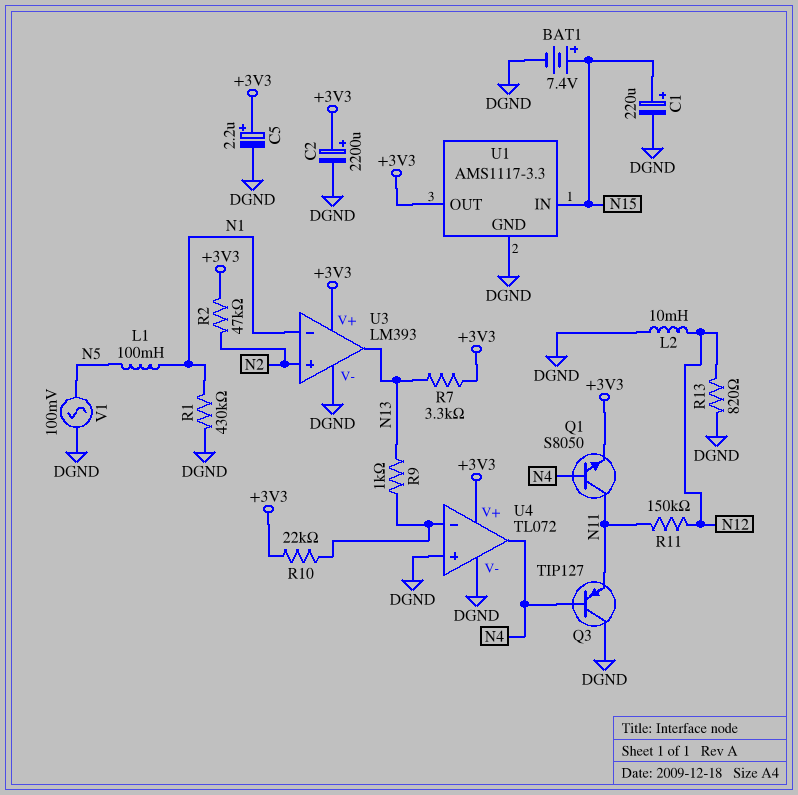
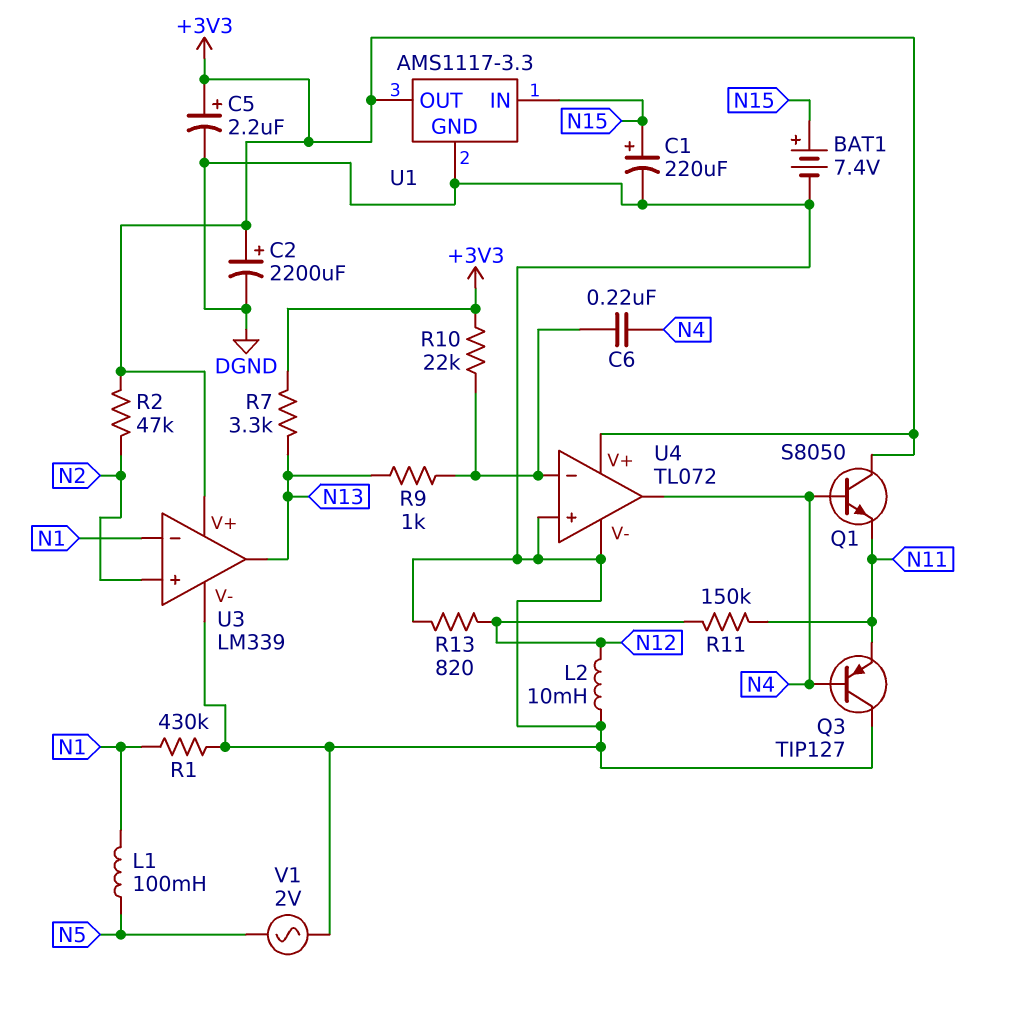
C6: none -> 220nF (N4, U4/in-)
Q1: NPN S8050 (B N4, C N11, E +3V3) -> NPN S8050 (B N4, C +3V3, E N11)
U3: LM393 -> LM339
V1: AC 100mV (DGND, N5) -> AC 2V (DGND, N5)

